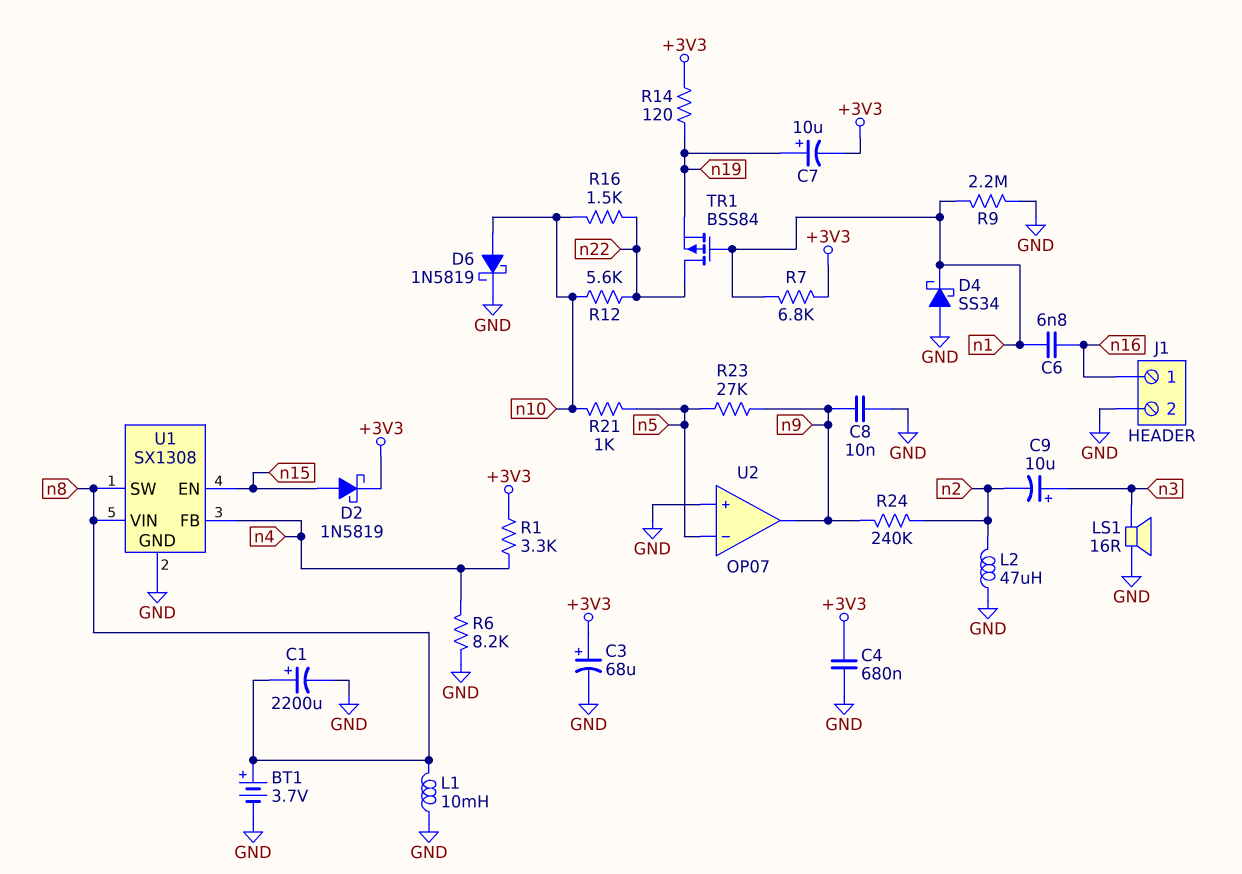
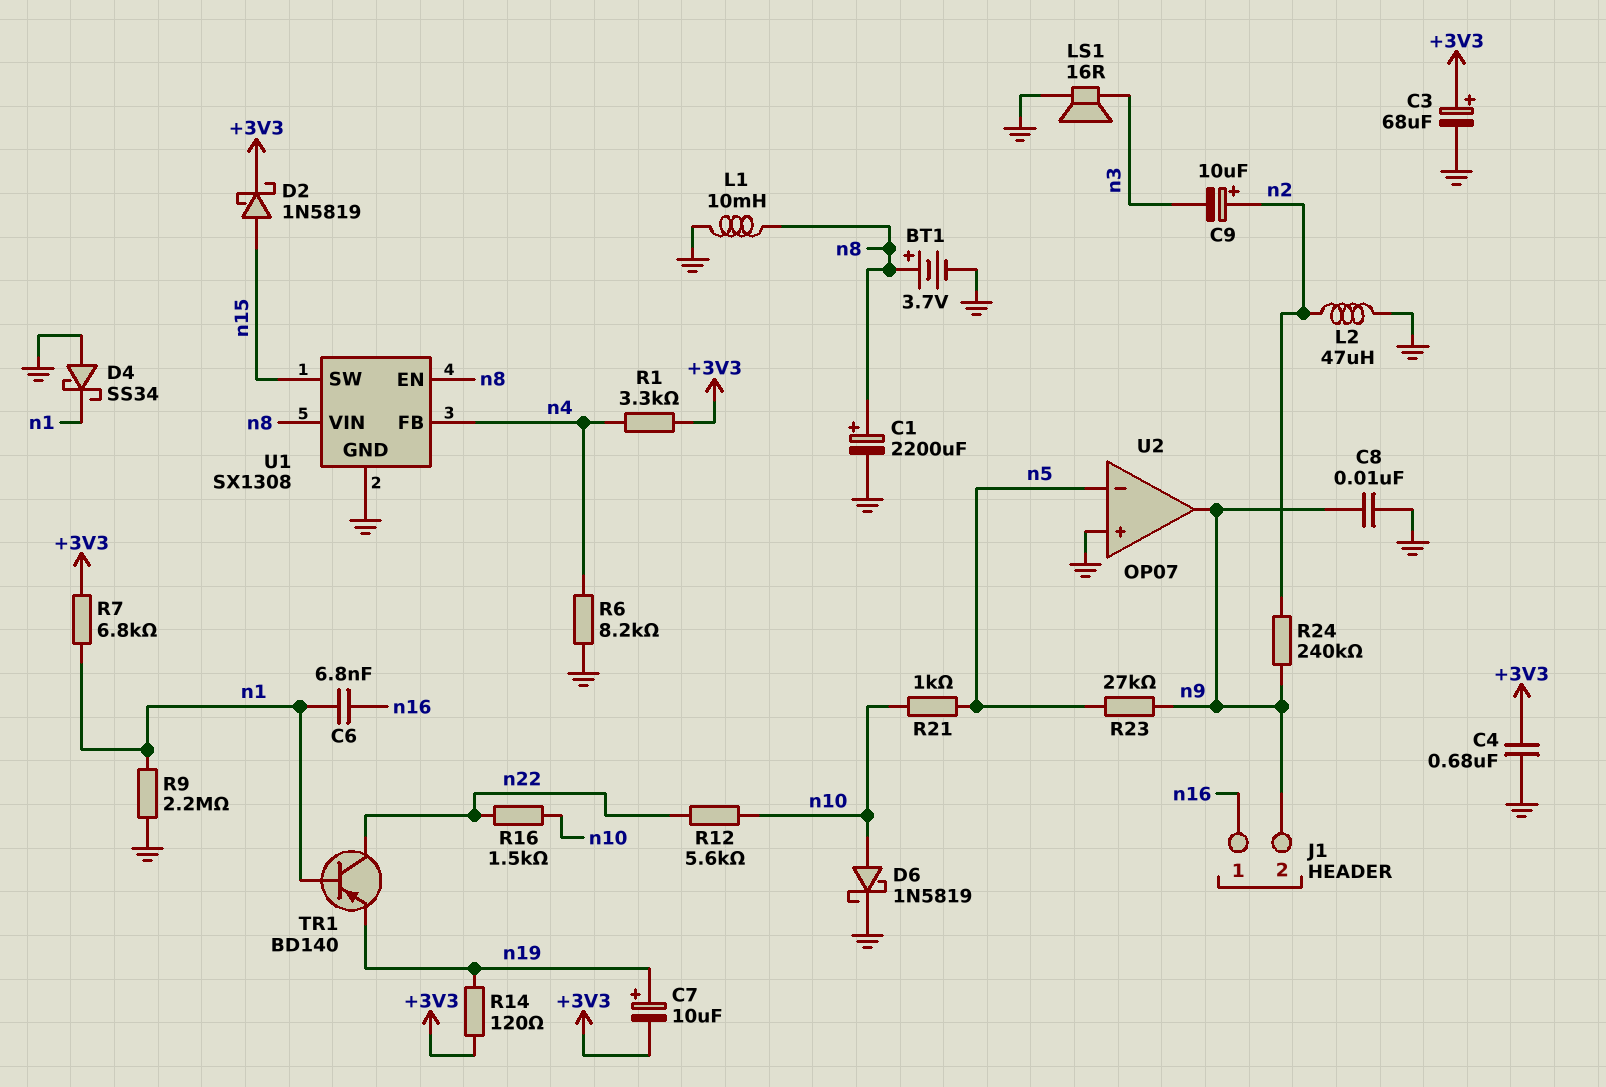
C9: 10uF (plus n3, minus n2) -> 10uF (plus n2, minus n3)
J1 pin 2: GND -> n9
TR1: PMOS BSS84 (G n1, D n22, S n19) -> PNP BD140 (B n1, C n22, E n19)
U1 pin EN: n15 -> n8
U1 pin SW: n8 -> n15

